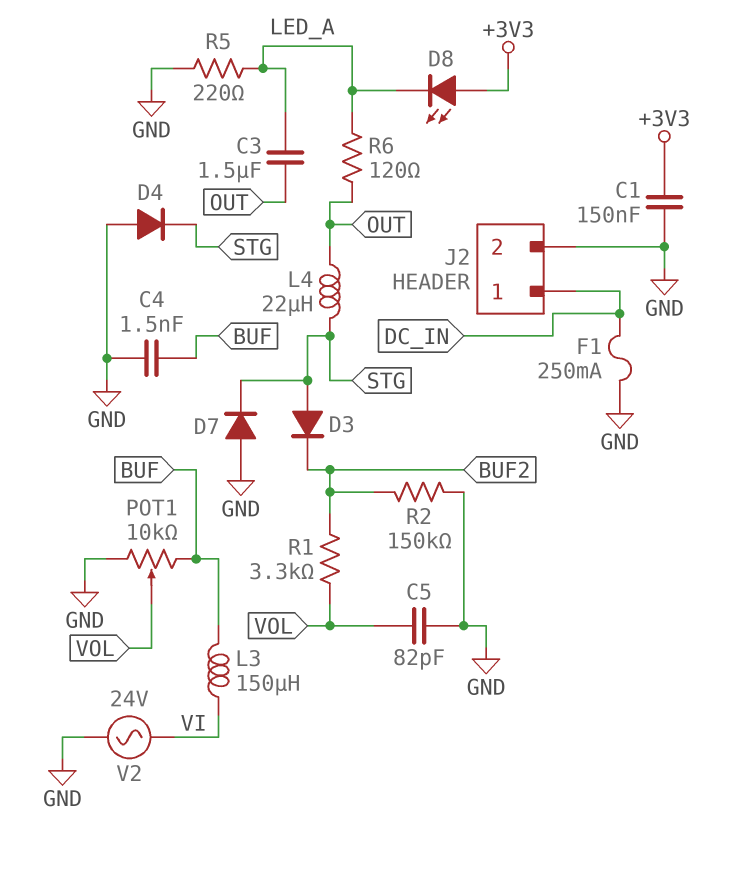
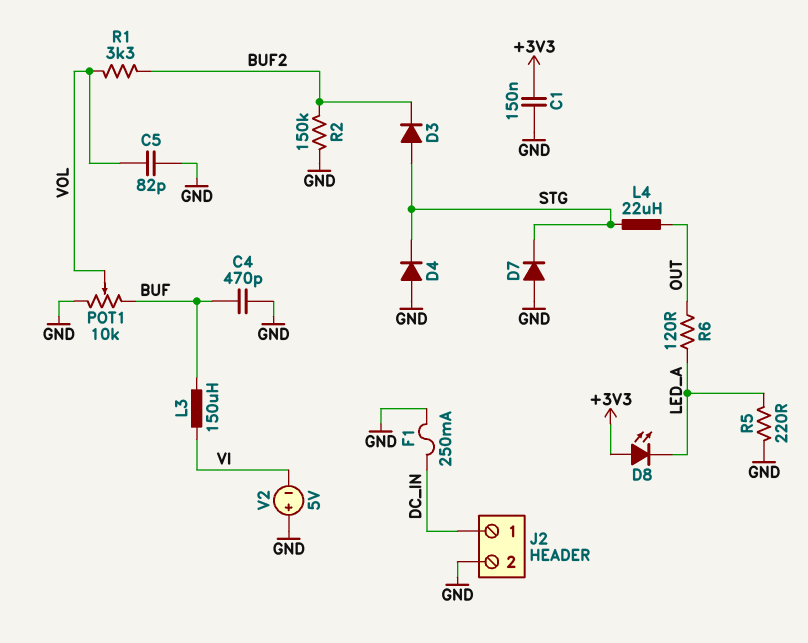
C3: 1.5uF (LED_A, OUT) -> none
C4: 1.5nF (BUF, GND) -> 470pF (BUF, GND)
V2: AC 24V (GND, VI) -> 5V (plus GND, minus VI)

